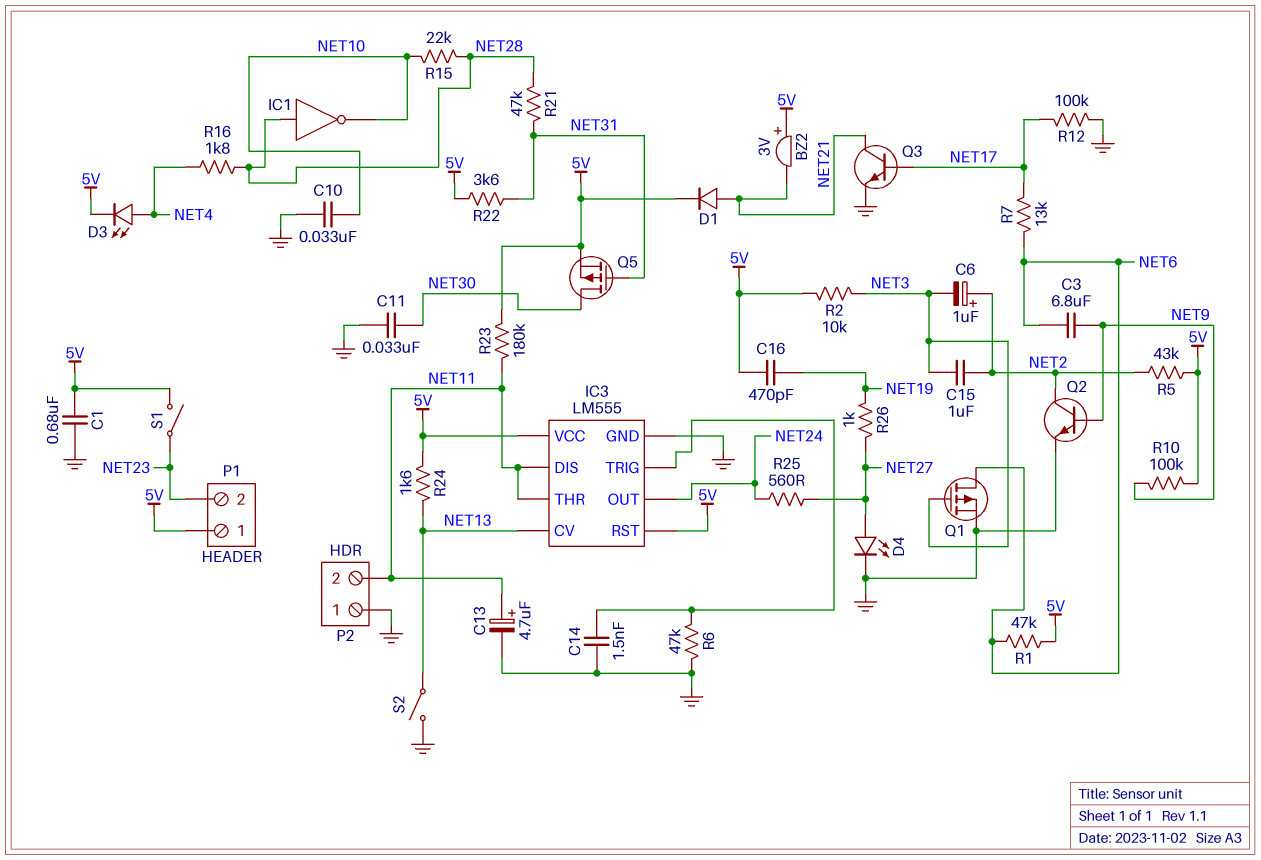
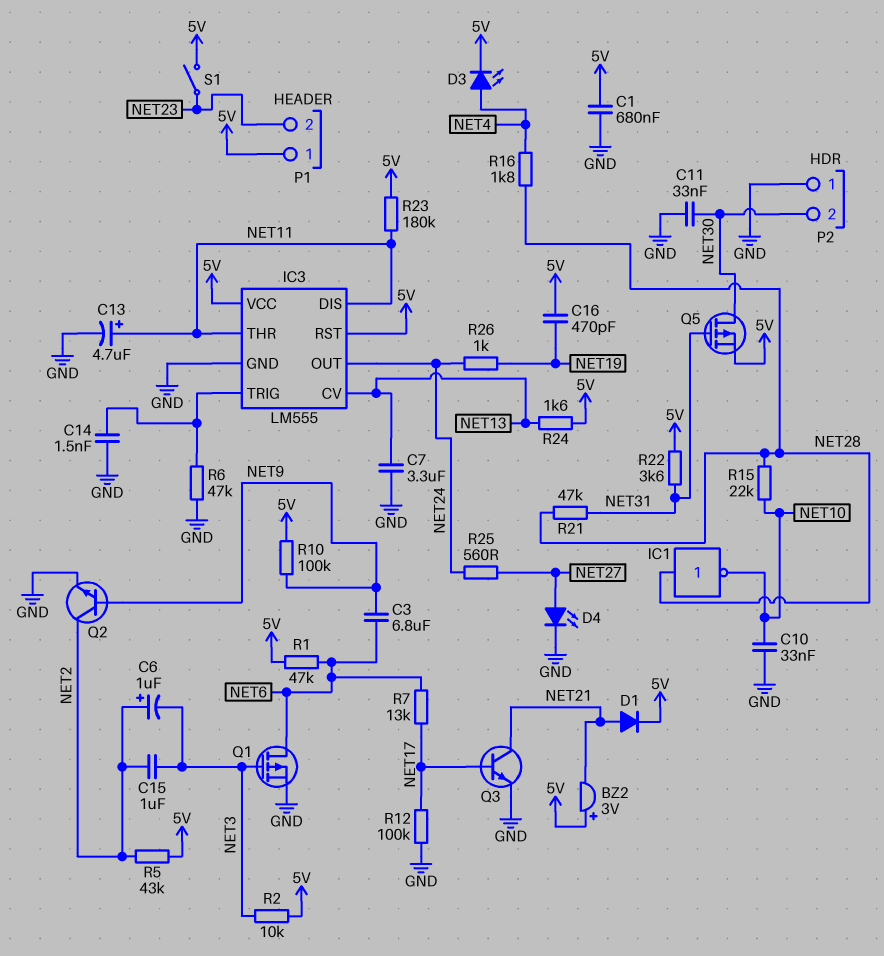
C7: none -> 3.3uF (GND, NET13)
P2 pin 2: NET11 -> NET30
R26: 1k (NET19, NET27) -> 1k (NET19, NET24)
S2: switch (GND, NET13) -> none

